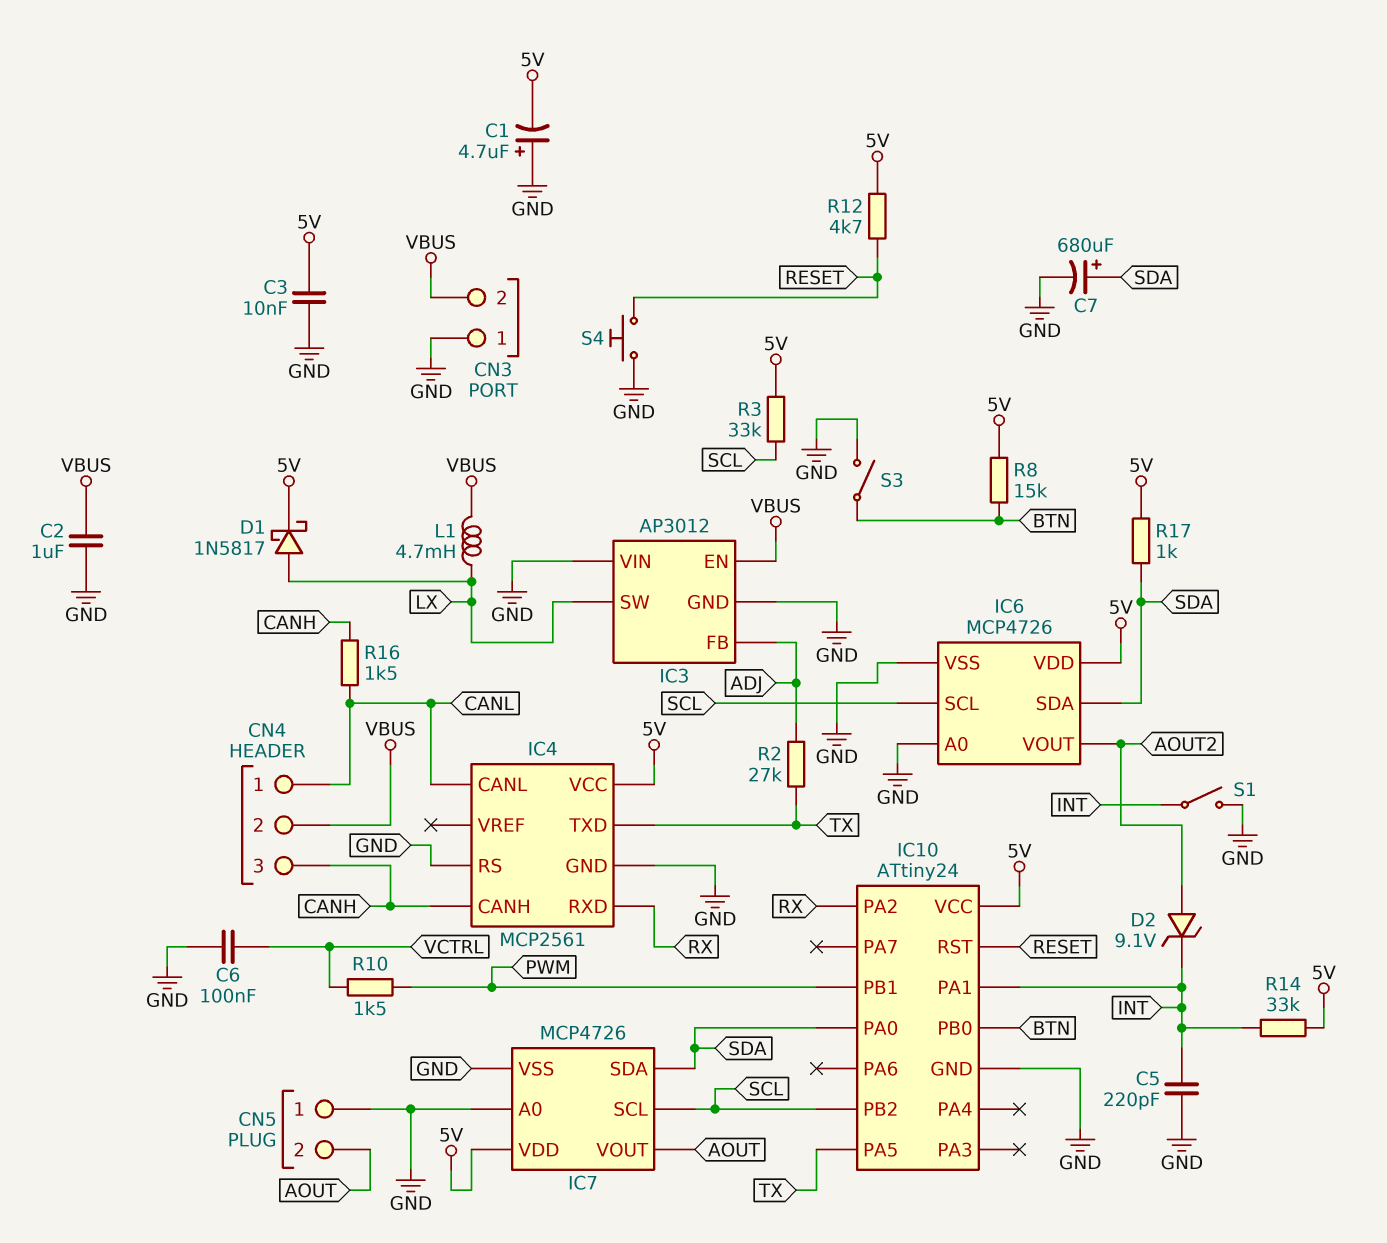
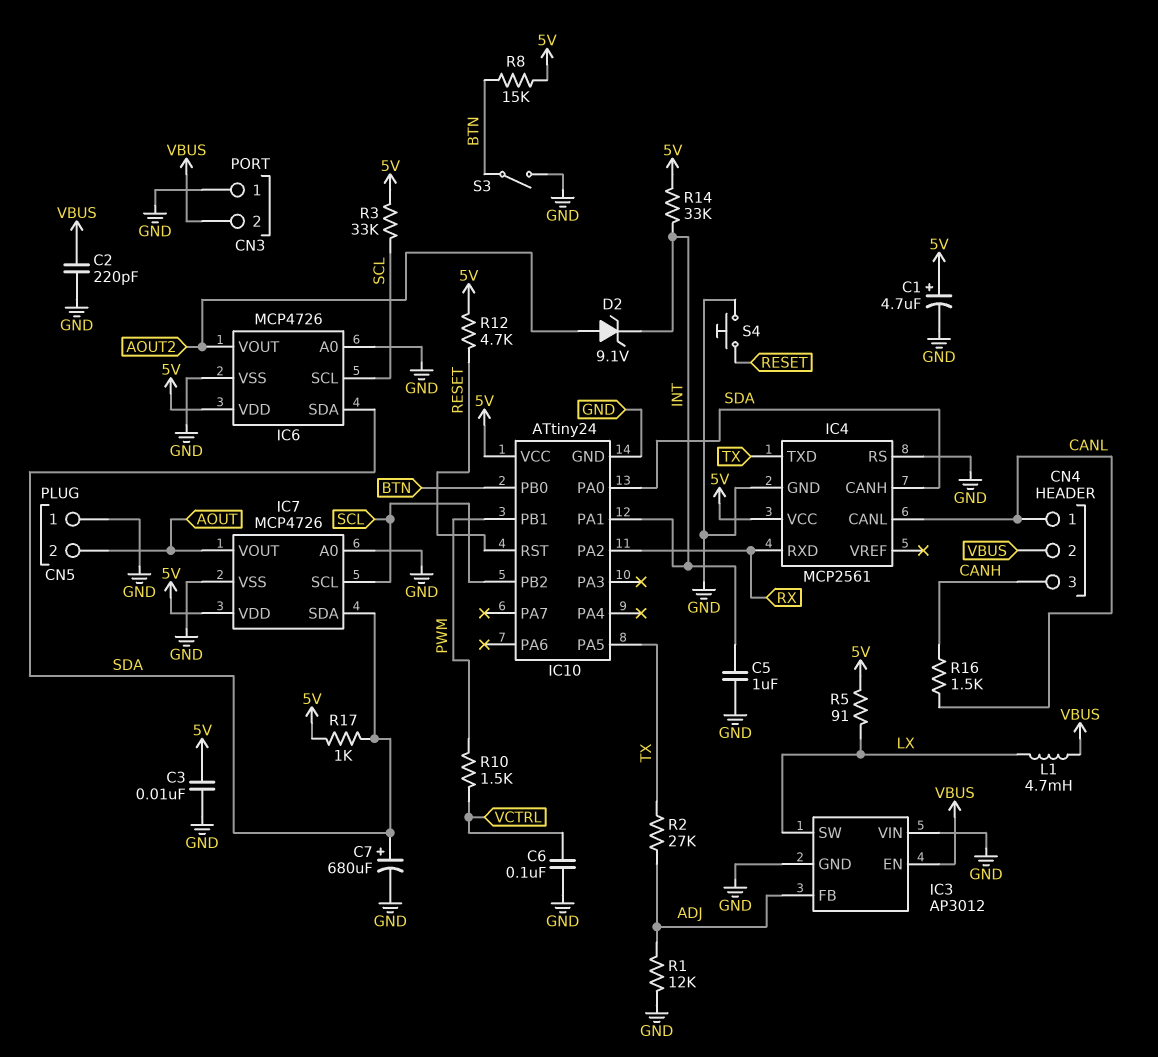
C1: 4.7uF (plus GND, minus 5V) -> 4.7uF (plus 5V, minus GND)
C2: 1uF (GND, VBUS) -> 220pF (GND, VBUS)
C5: 220pF (GND, INT) -> 1uF (GND, INT)
D1: schottky 1N5817 (A LX, K 5V) -> none
IC4 pin CANH: CANH -> SDA
R1: none -> 12k (ADJ, GND)
R5: none -> 91 (5V, LX)
S1: switch (GND, INT) -> none

